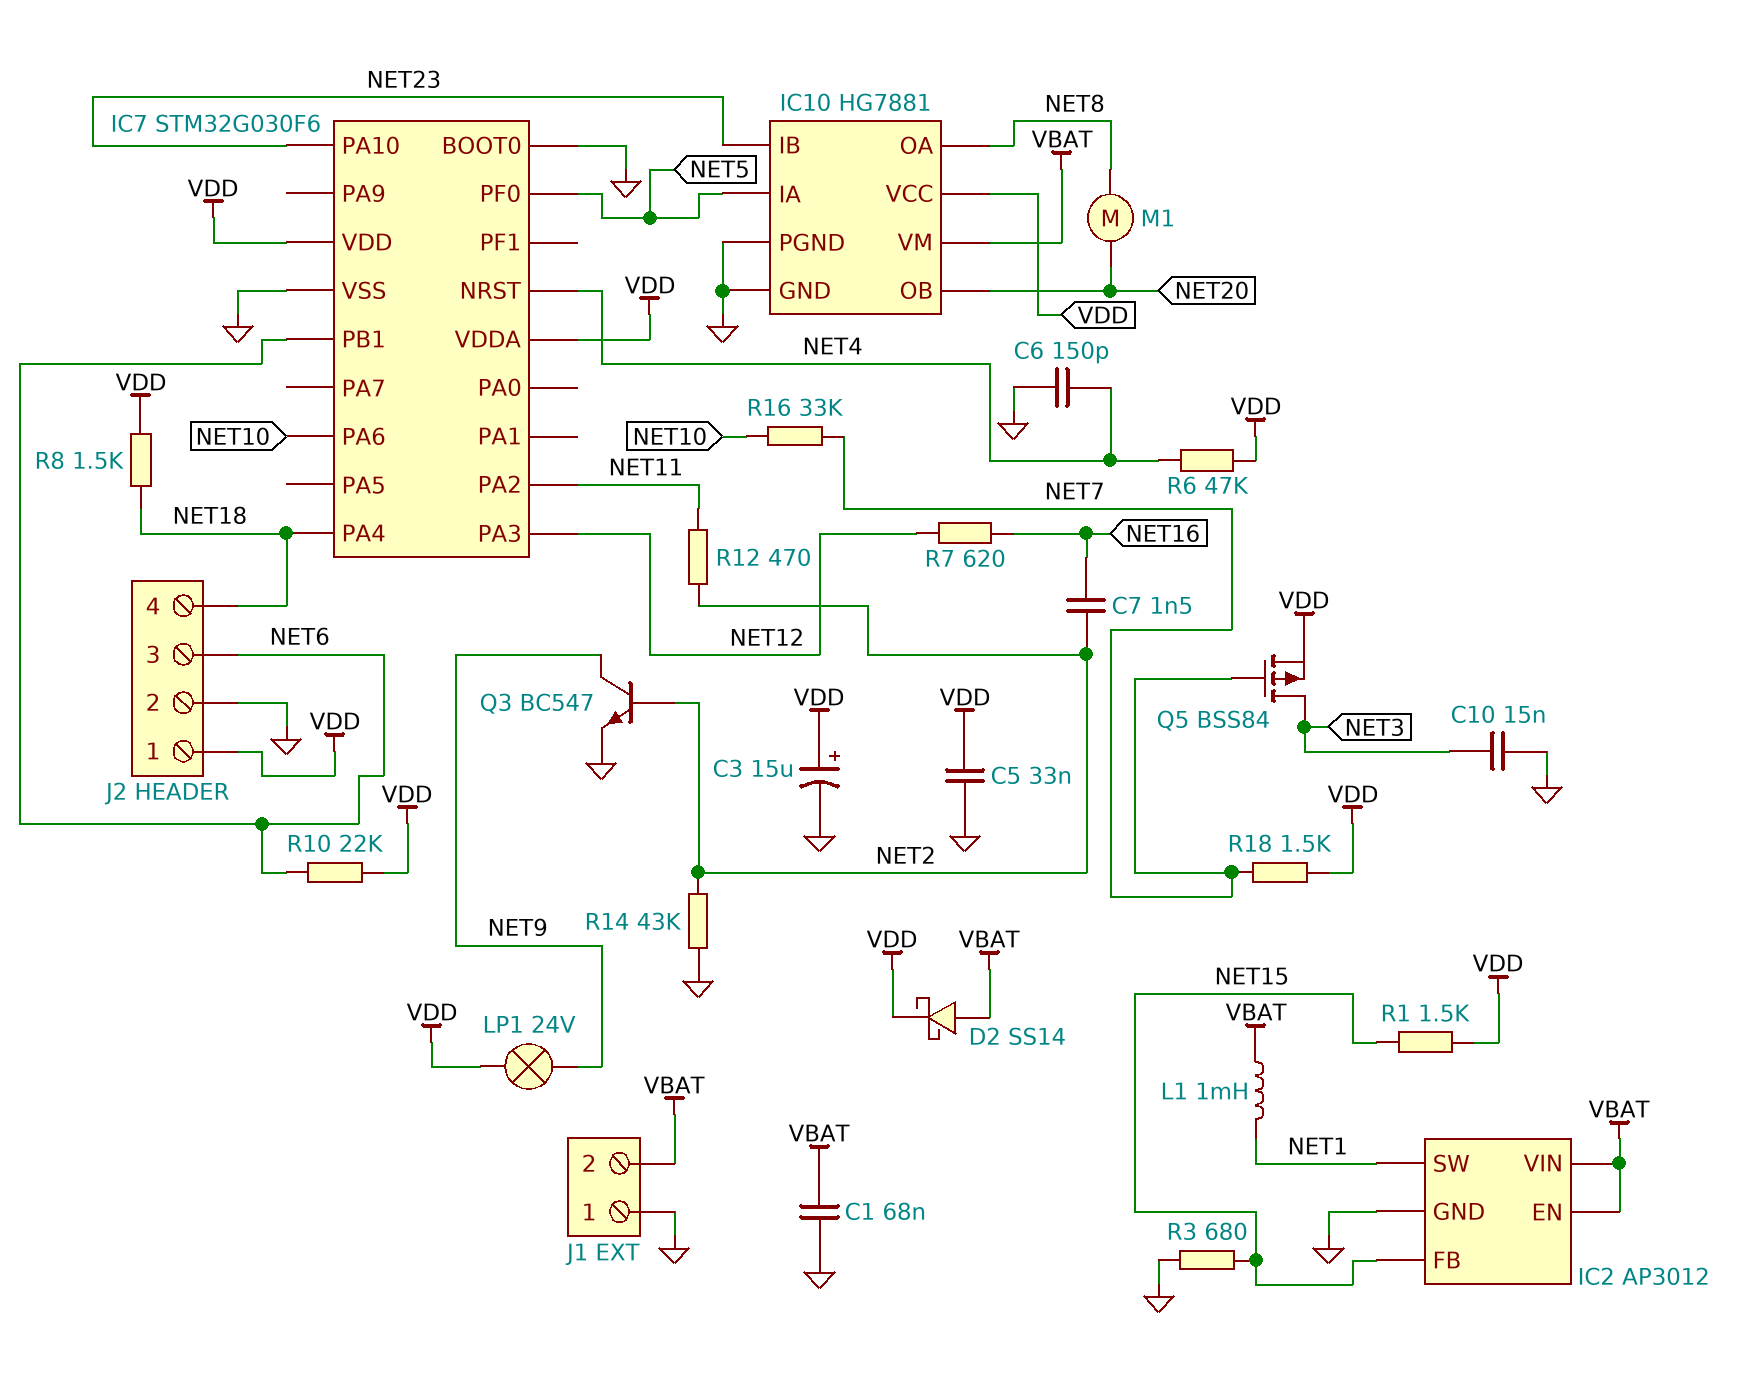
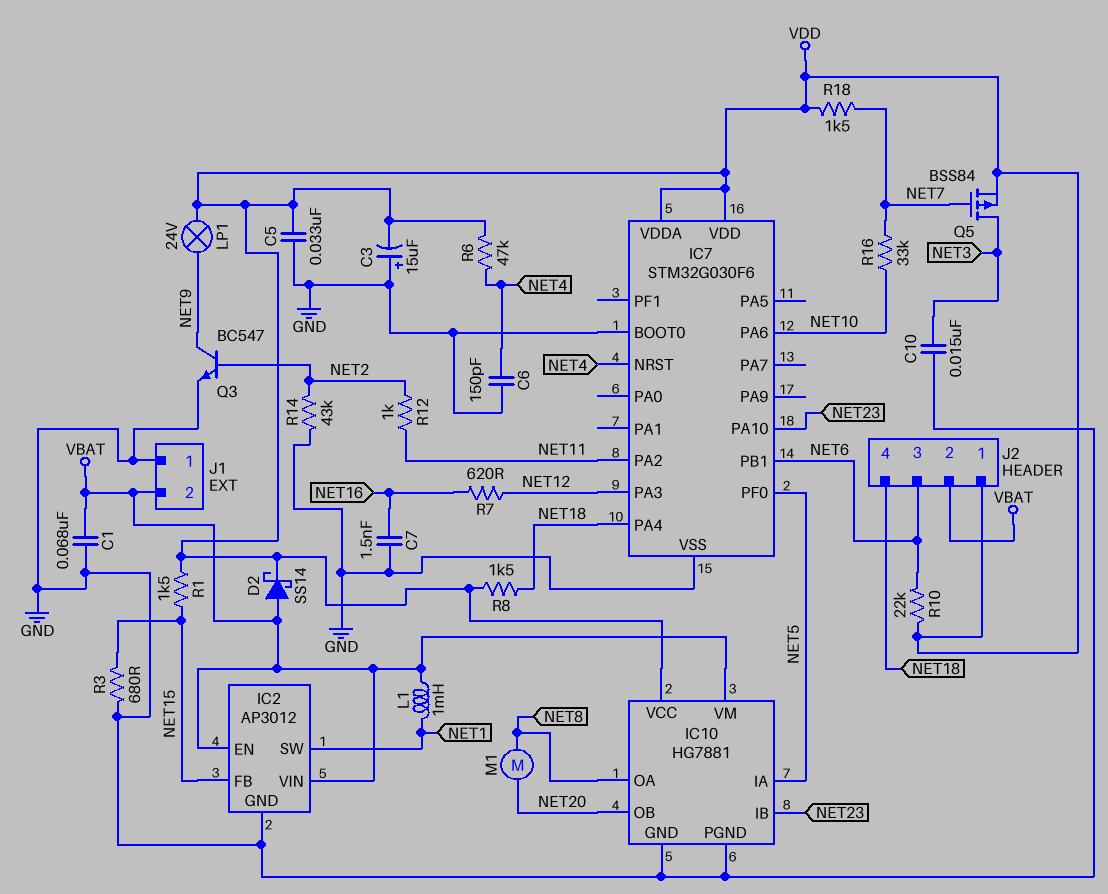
C3: 15uF (plus VDD, minus GND) -> 15uF (plus GND, minus VDD)
C7: 1.5nF (NET2, NET16) -> 1.5nF (GND, NET16)
J2 pin 2: GND -> VBAT
R12: 470 (NET2, NET11) -> 1k (NET2, NET11)

